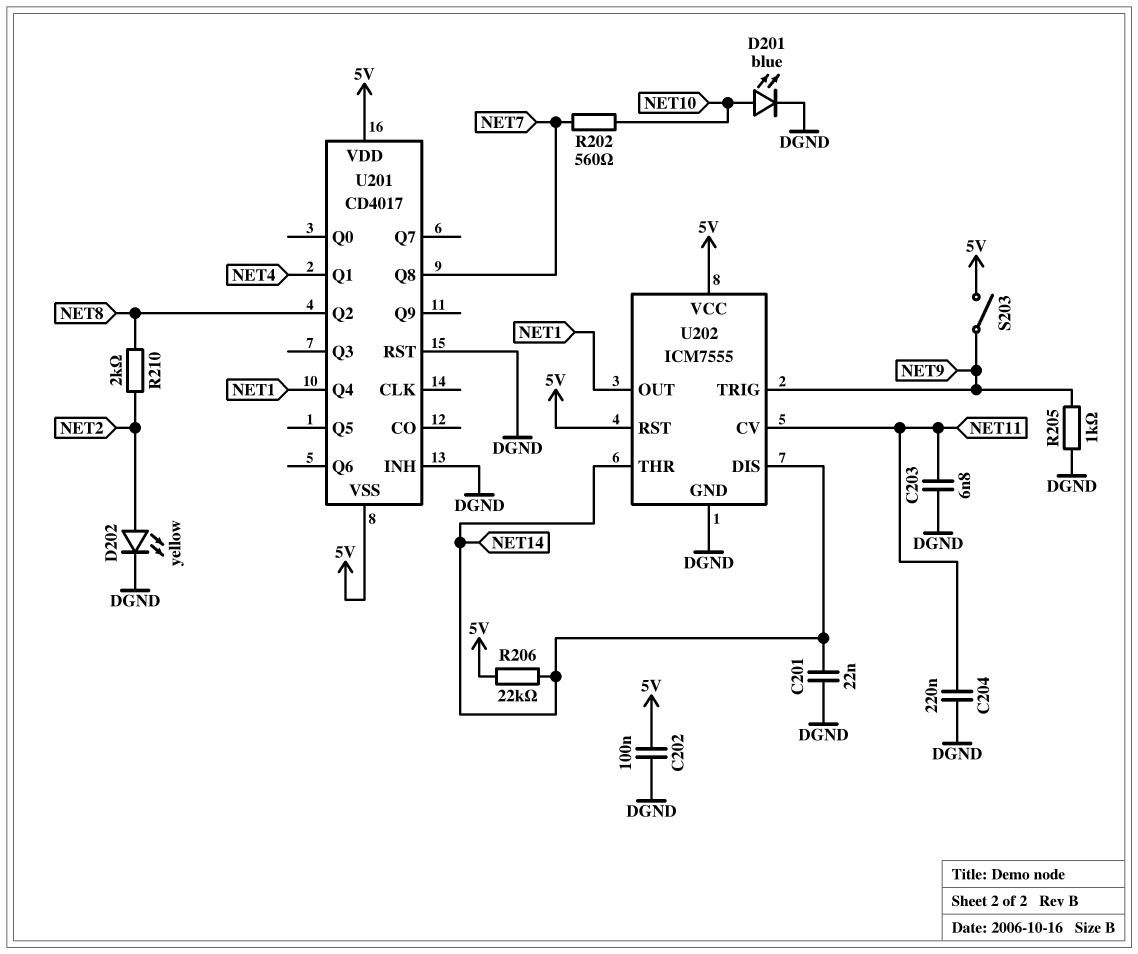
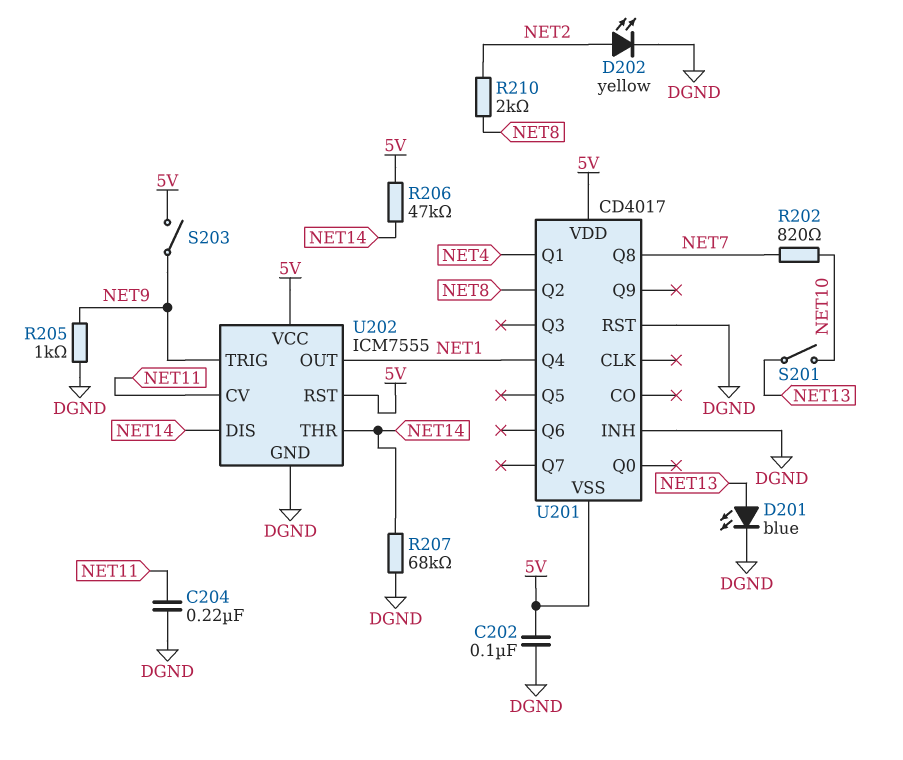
C201: 22nF (DGND, NET14) -> none
C203: 6.8nF (DGND, NET11) -> none
D201: LED blue (A NET10, K DGND) -> LED blue (A NET13, K DGND)
R202: 560 (NET7, NET10) -> 820 (NET7, NET10)
R206: 22k (5V, NET14) -> 47k (5V, NET14)
R207: none -> 68k (DGND, NET14)
S201: none -> switch (NET10, NET13)

